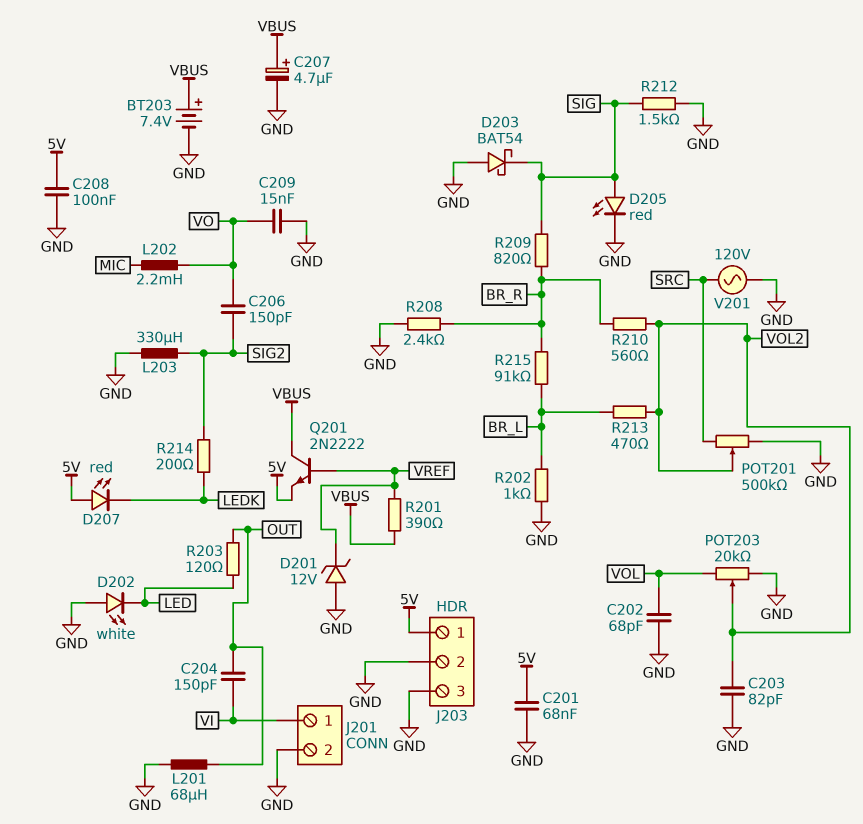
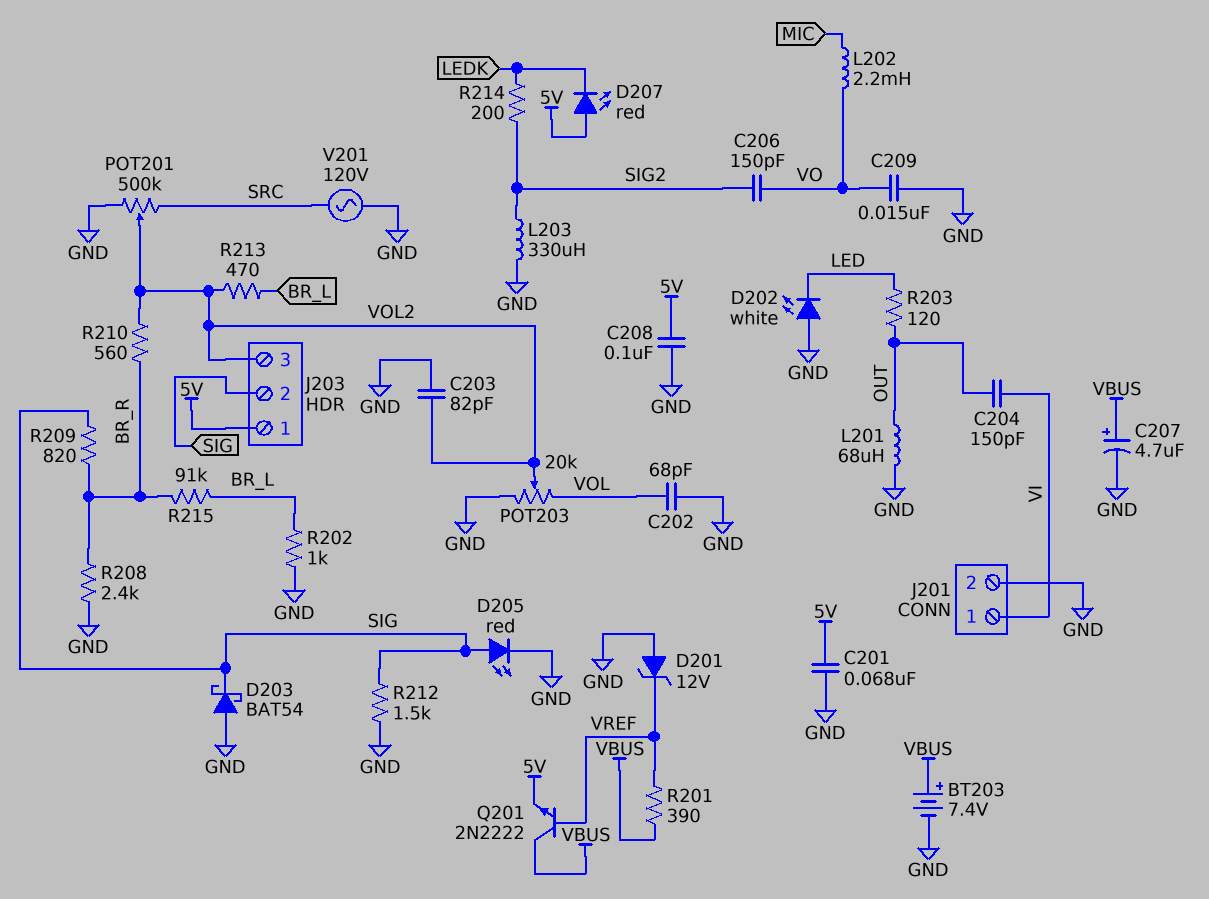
J203 pin 2: GND -> SIG
J203 pin 3: GND -> VOL2

